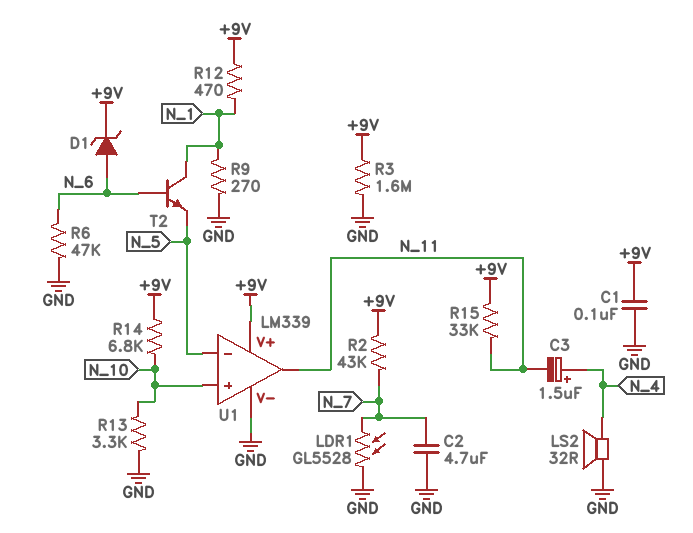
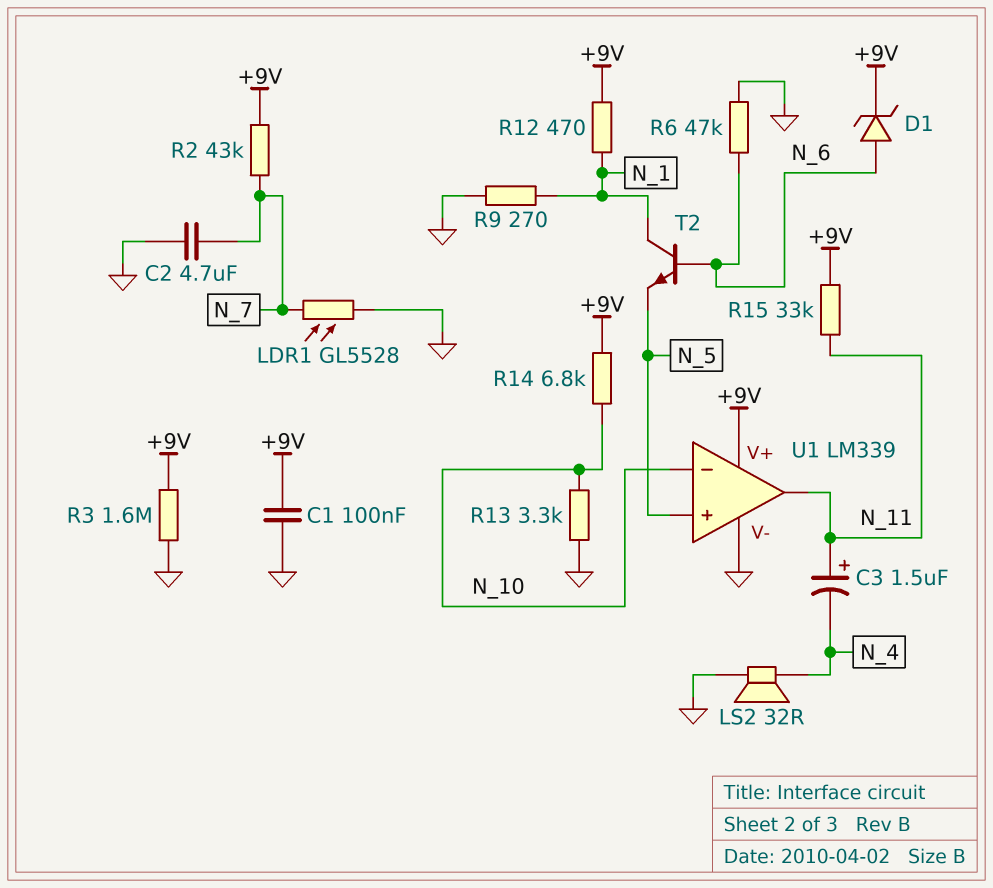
C3: 1.5uF (plus N_4, minus N_11) -> 1.5uF (plus N_11, minus N_4)
U1 pin in+: N_10 -> N_5
U1 pin in-: N_5 -> N_10

